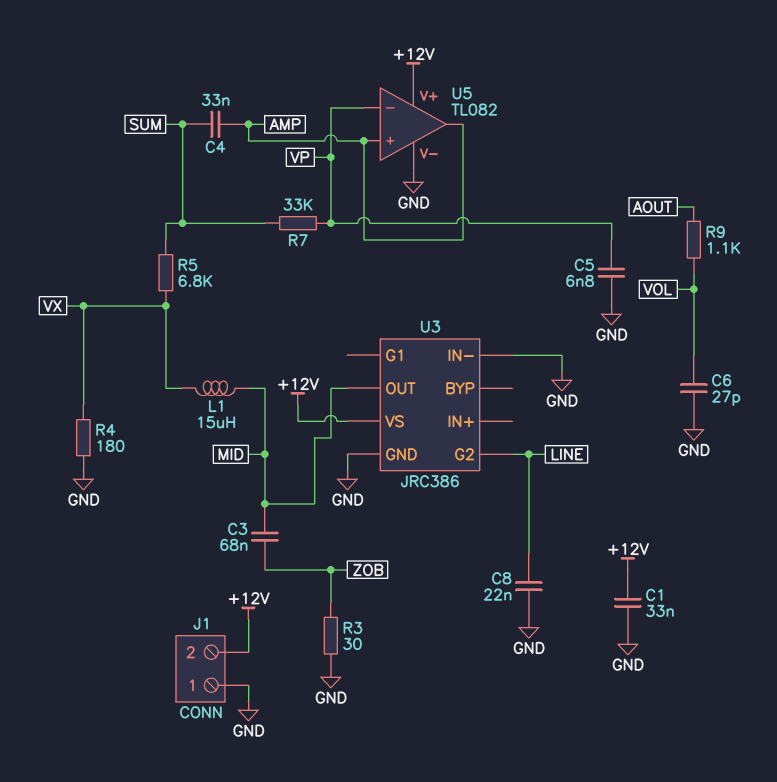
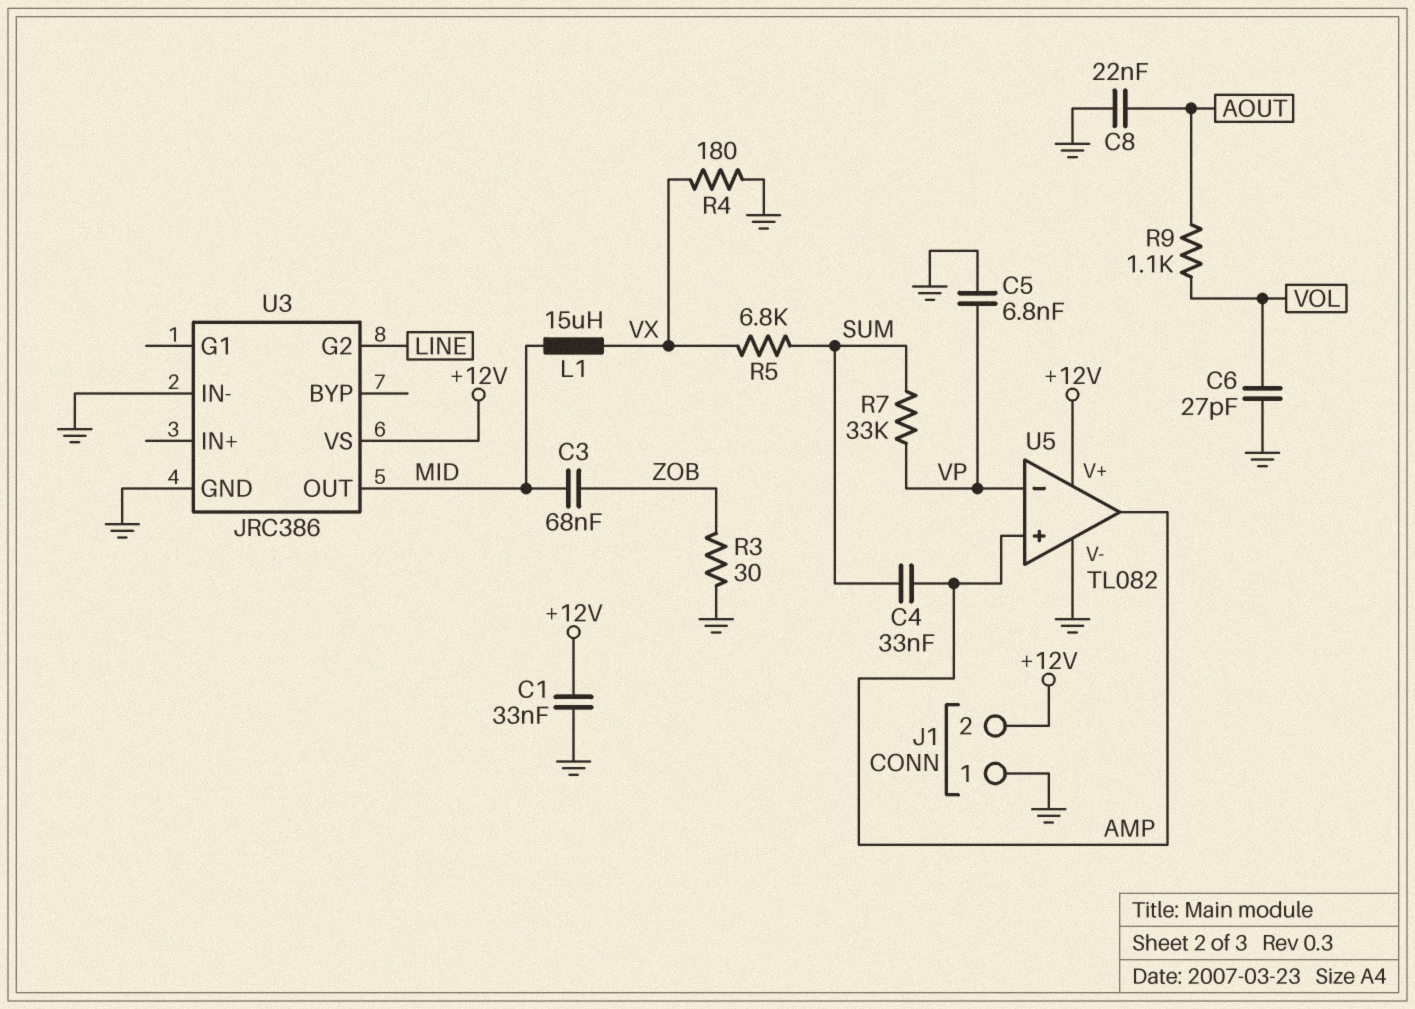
C8: 22nF (GND, LINE) -> 22nF (AOUT, GND)

